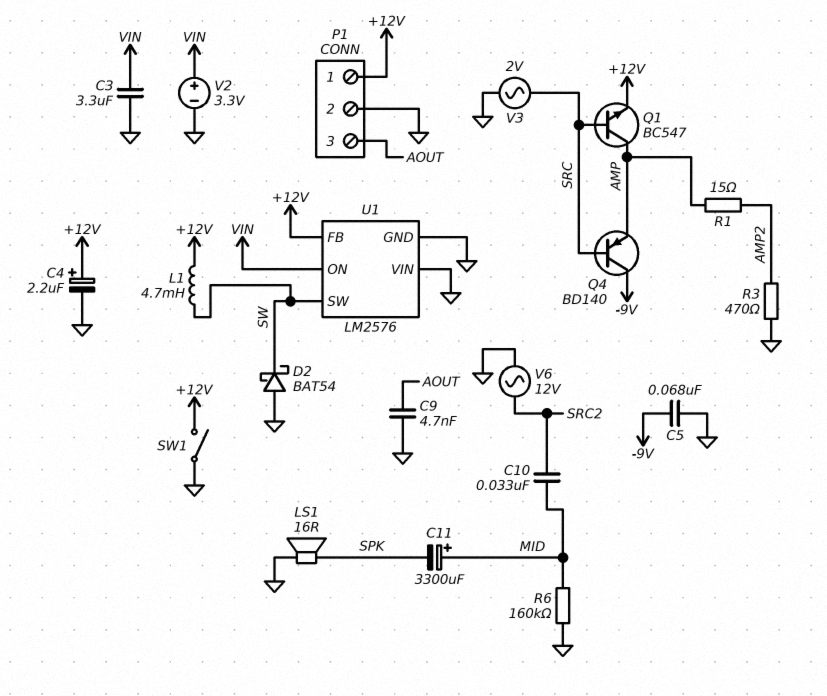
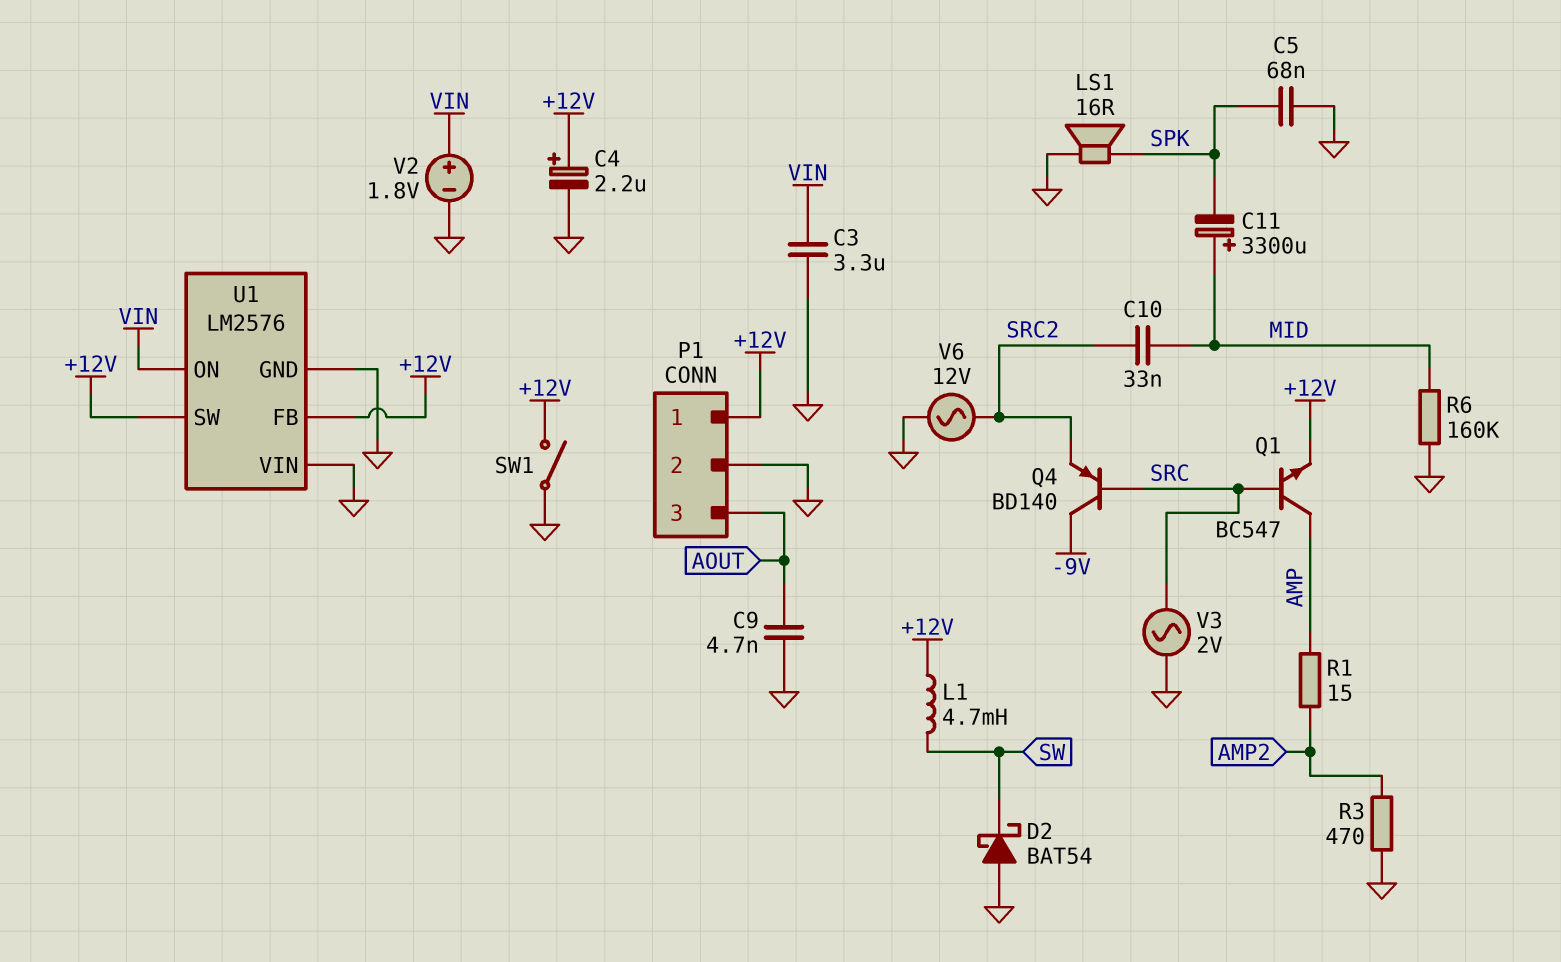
C5: 68nF (-9V, GND) -> 68nF (GND, SPK)
Q4: PNP BD140 (B SRC, C -9V, E AMP) -> PNP BD140 (B SRC, C -9V, E SRC2)
U1 pin SW: SW -> +12V
V2: 3.3V (plus VIN, minus GND) -> 1.8V (plus VIN, minus GND)

